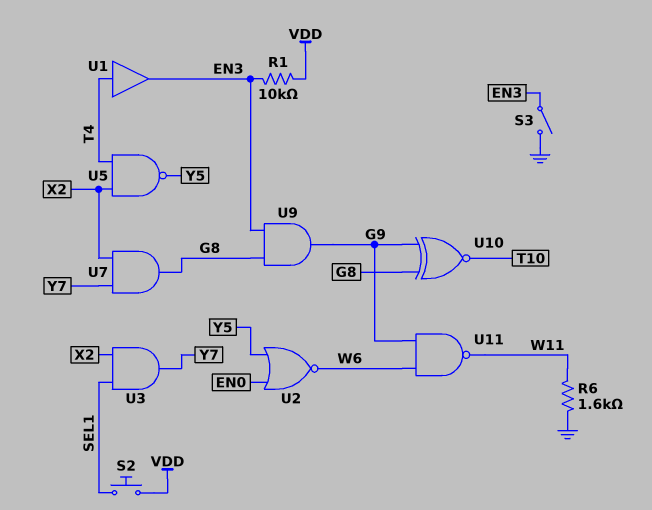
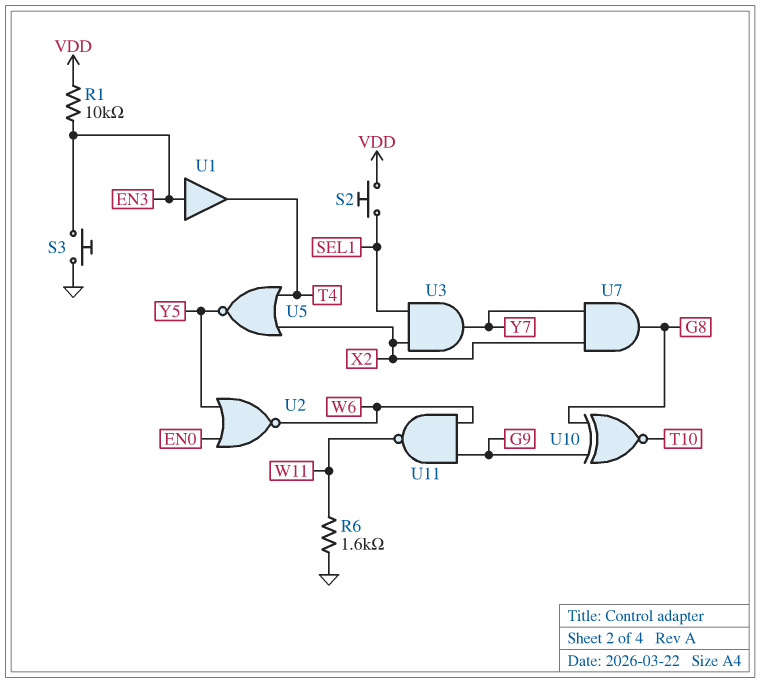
S3: switch (EN3, GND) -> button (EN3, GND)
U1: buffer (in T4, out EN3) -> buffer (in EN3, out T4)
U5: NAND (in T4, in X2, out Y5) -> NOR (in T4, in X2, out Y5)
U9: AND (in EN3, in G8, out G9) -> none

